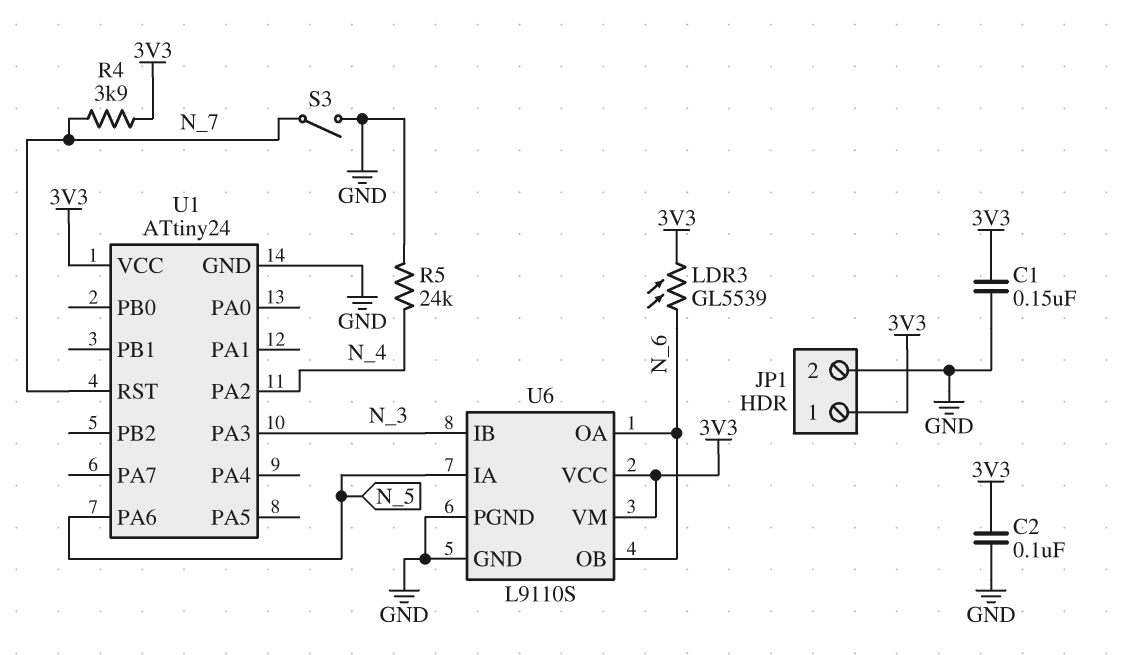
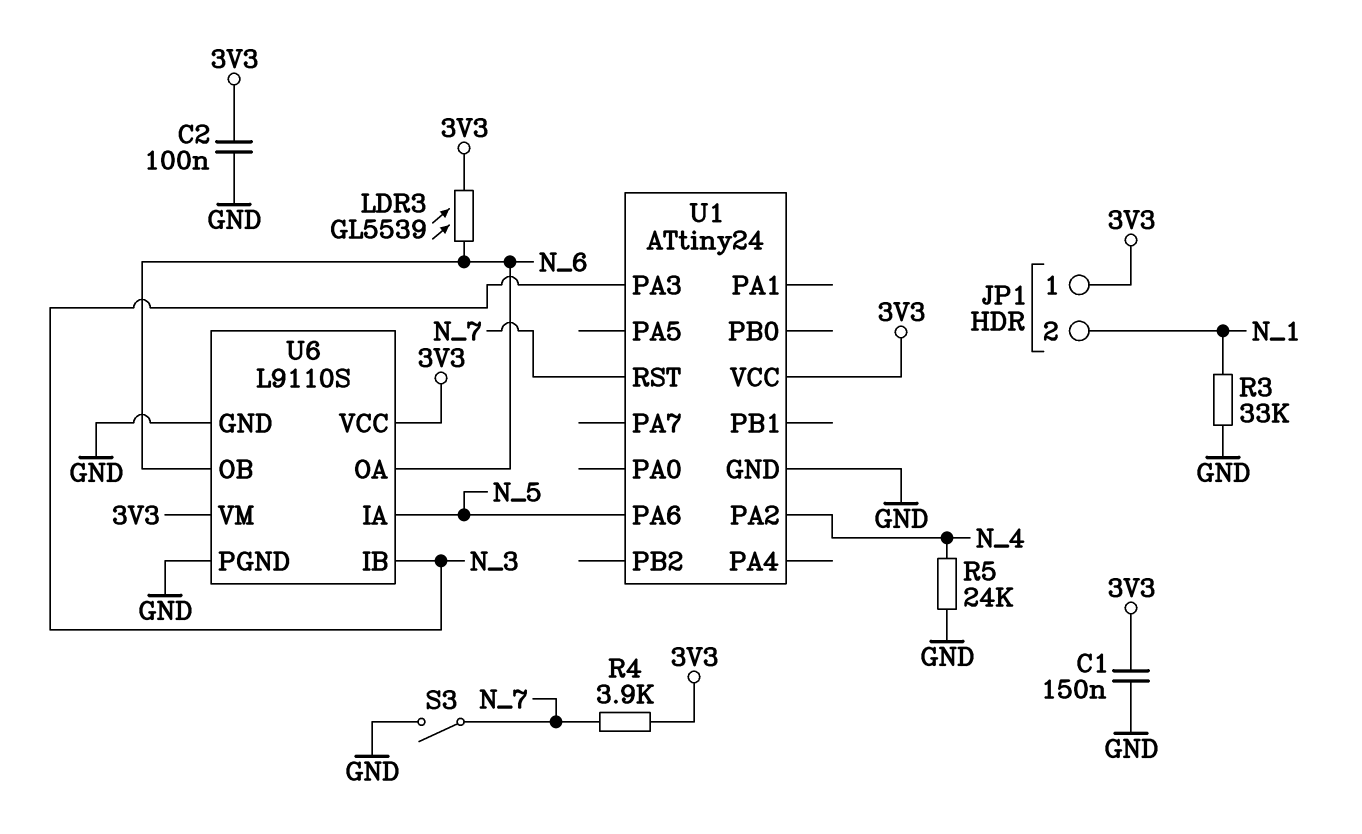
JP1 pin 2: GND -> N_1
R3: none -> 33k (GND, N_1)

